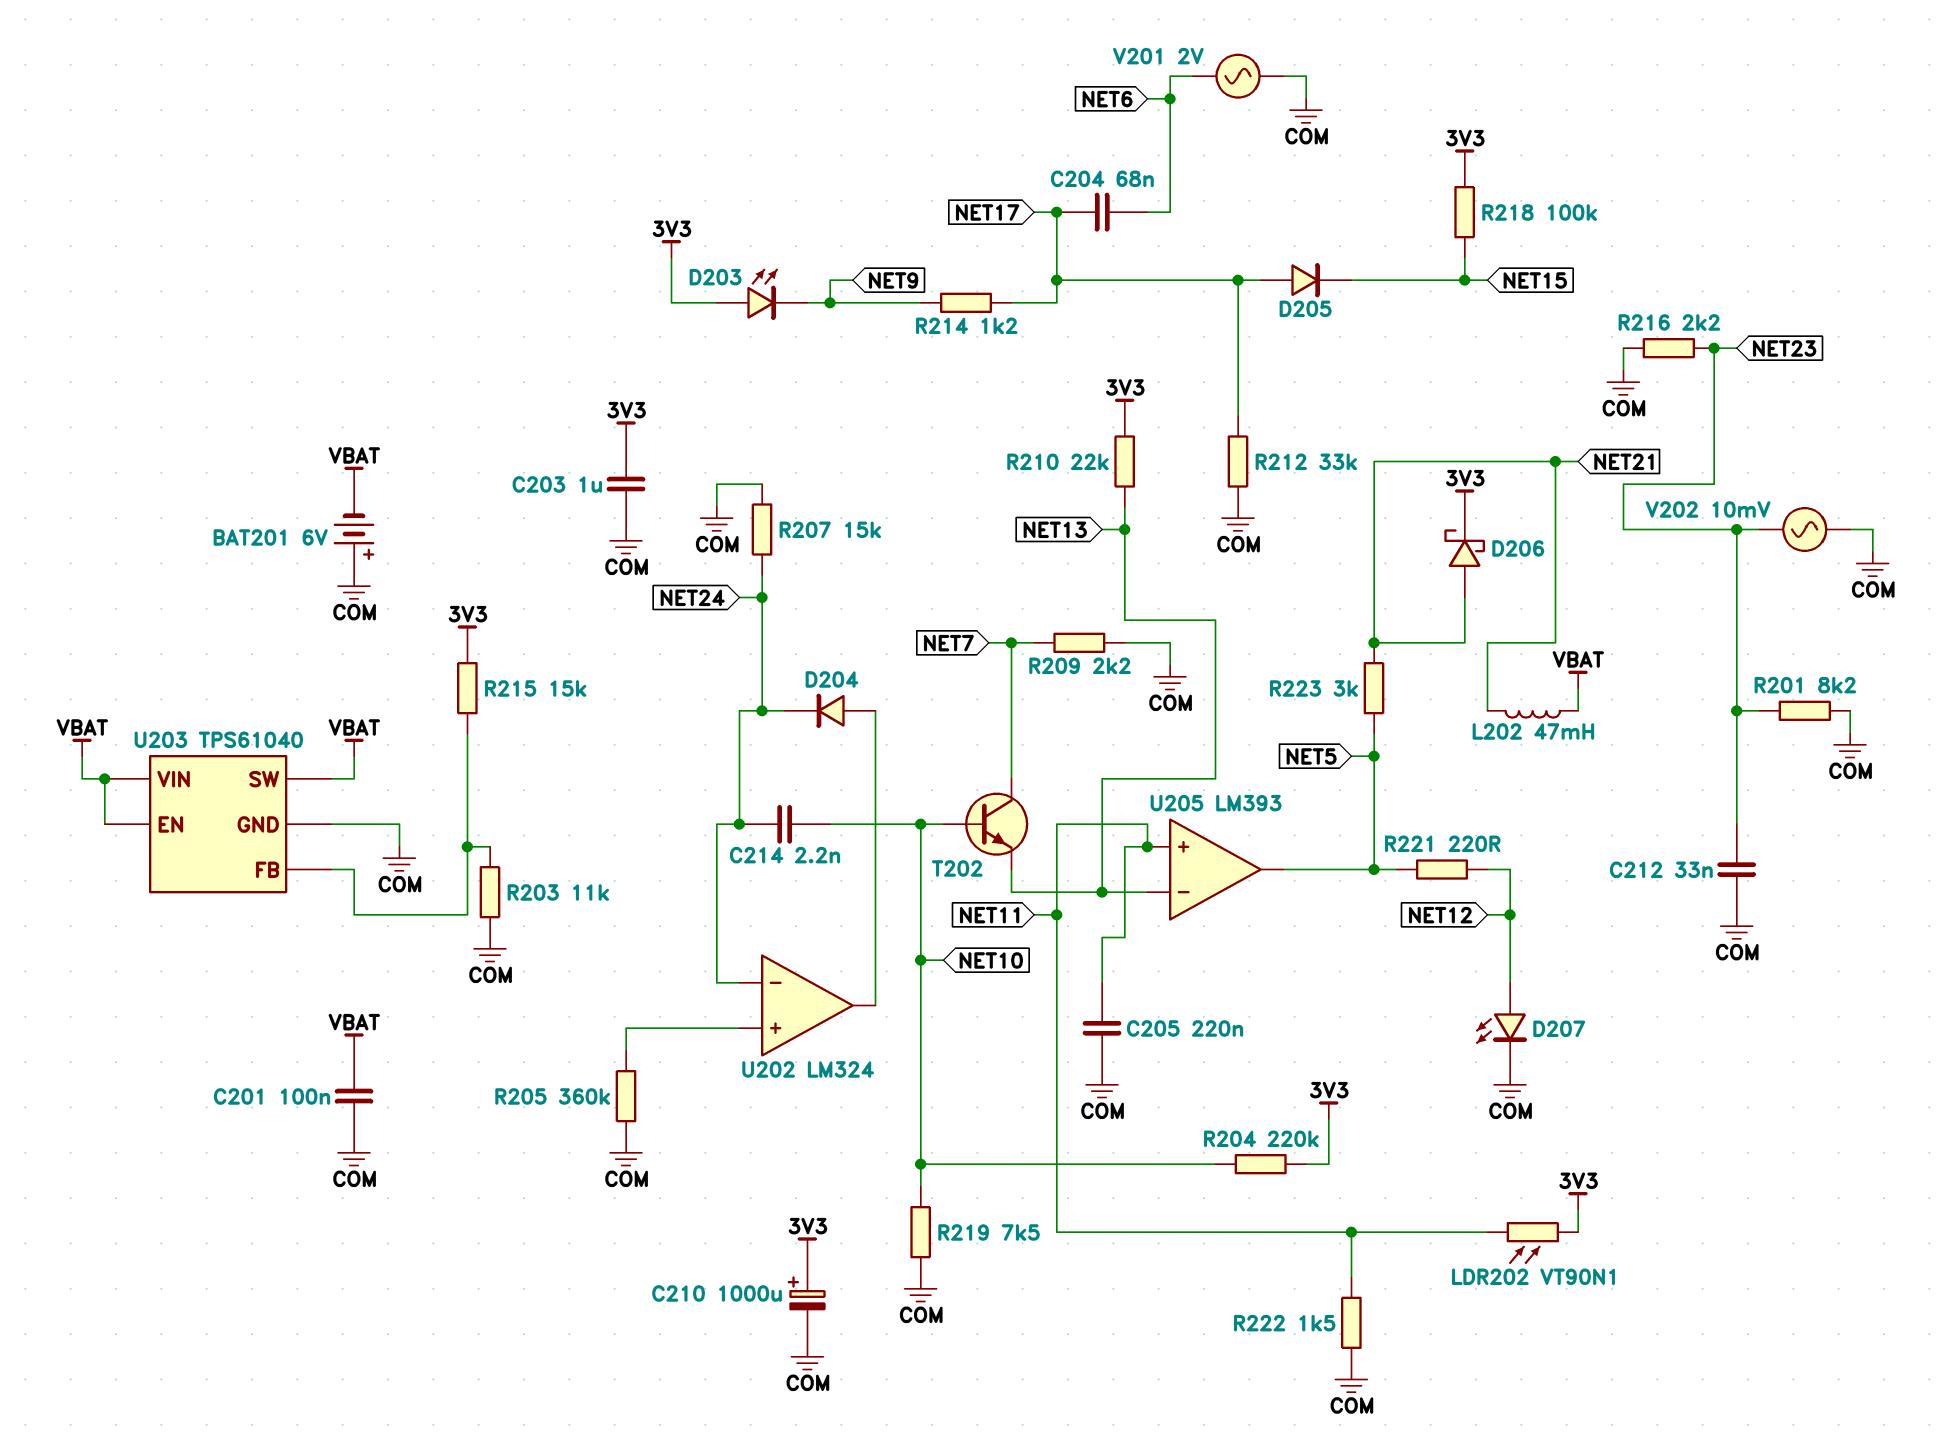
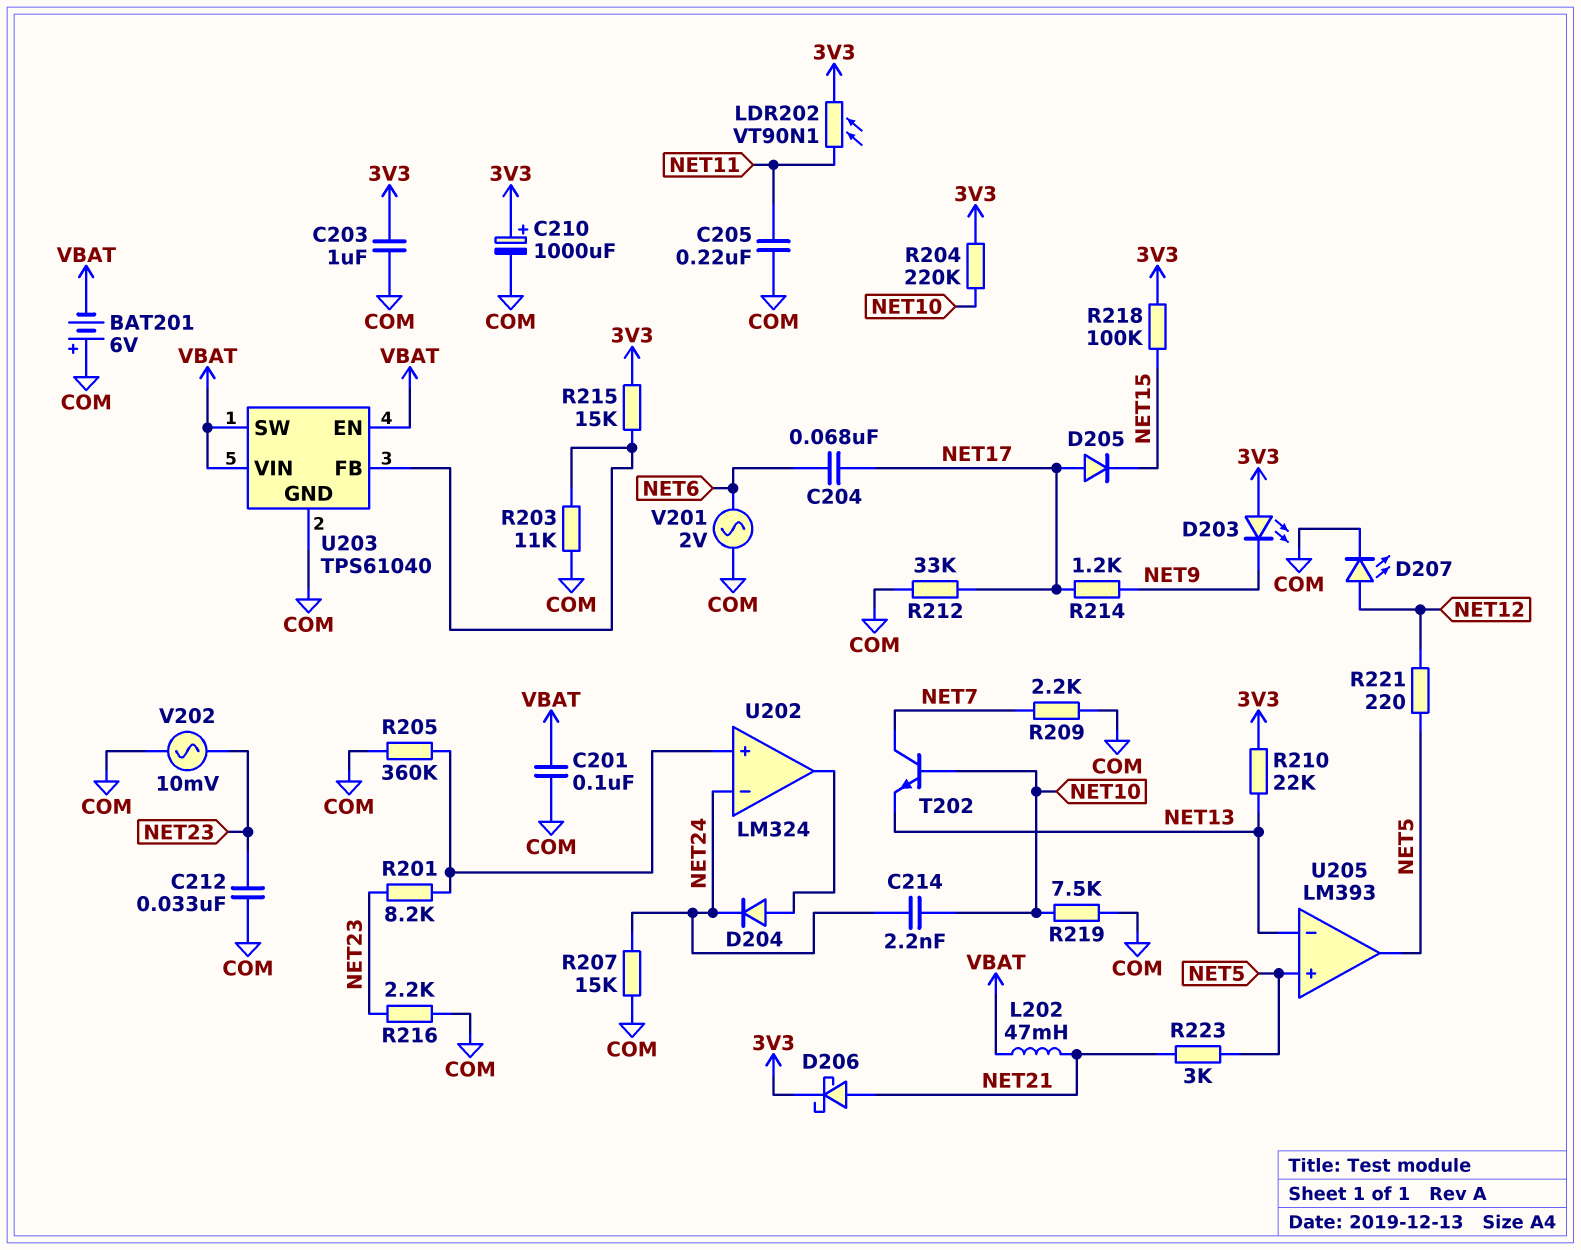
R201: 8.2k (COM, NET23) -> 8.2k (NET23, U202/in+)
R222: 1.5k (COM, NET11) -> none
U205 pin in+: NET11 -> NET5

